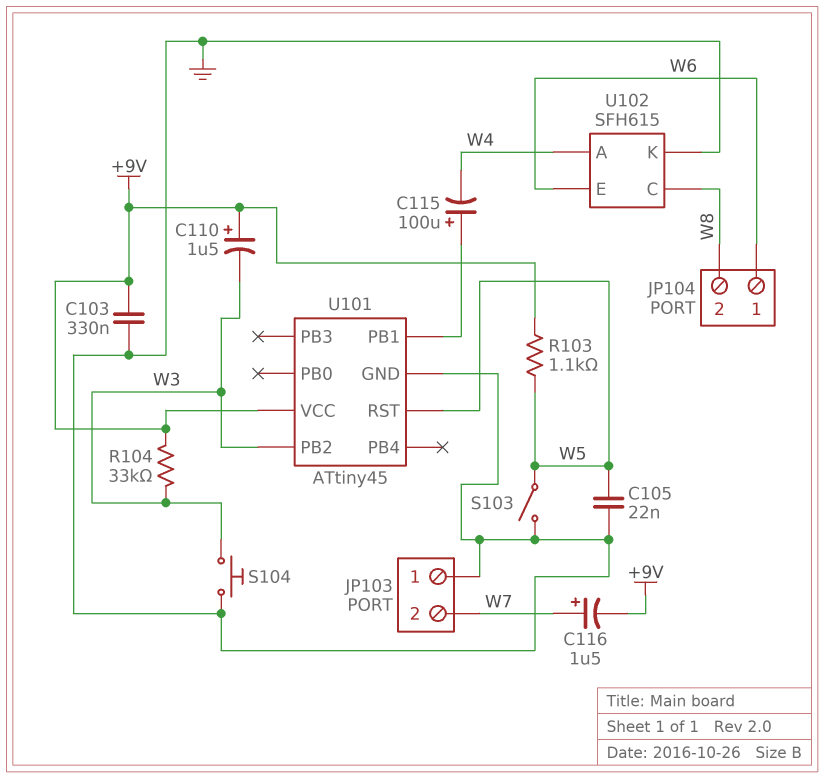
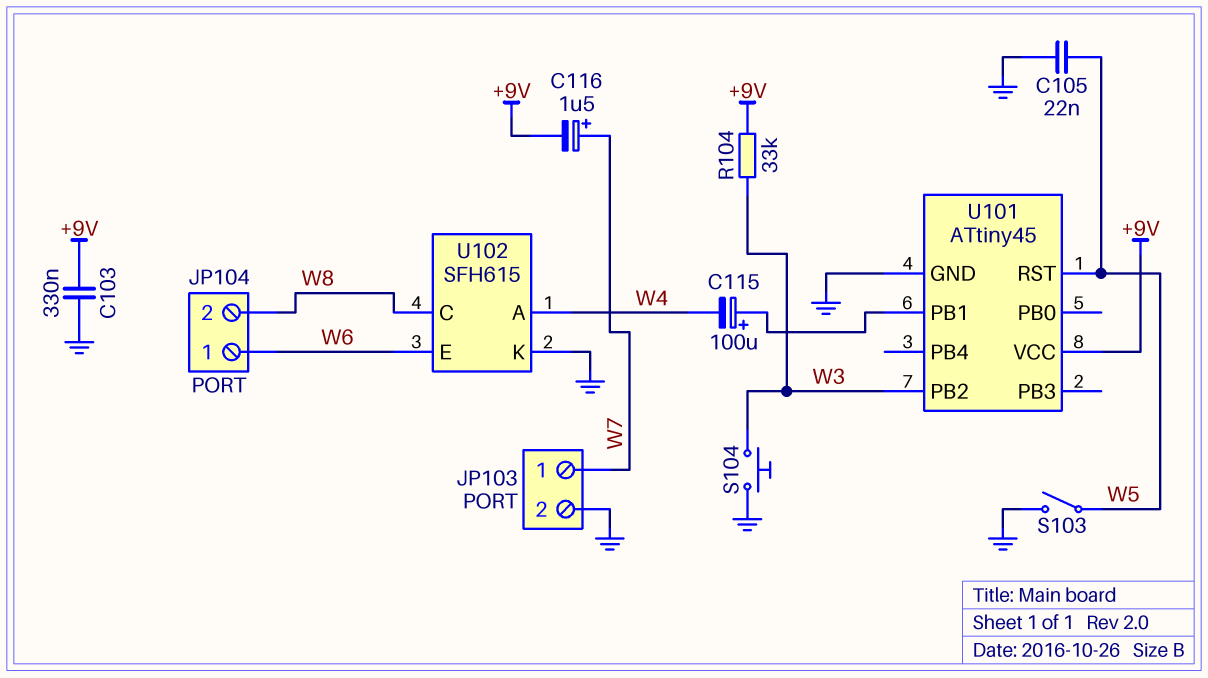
C110: 1.5uF (plus +9V, minus W3) -> none
JP103 pin 1: GND -> W7
JP103 pin 2: W7 -> GND
R103: 1.1k (+9V, W5) -> none

